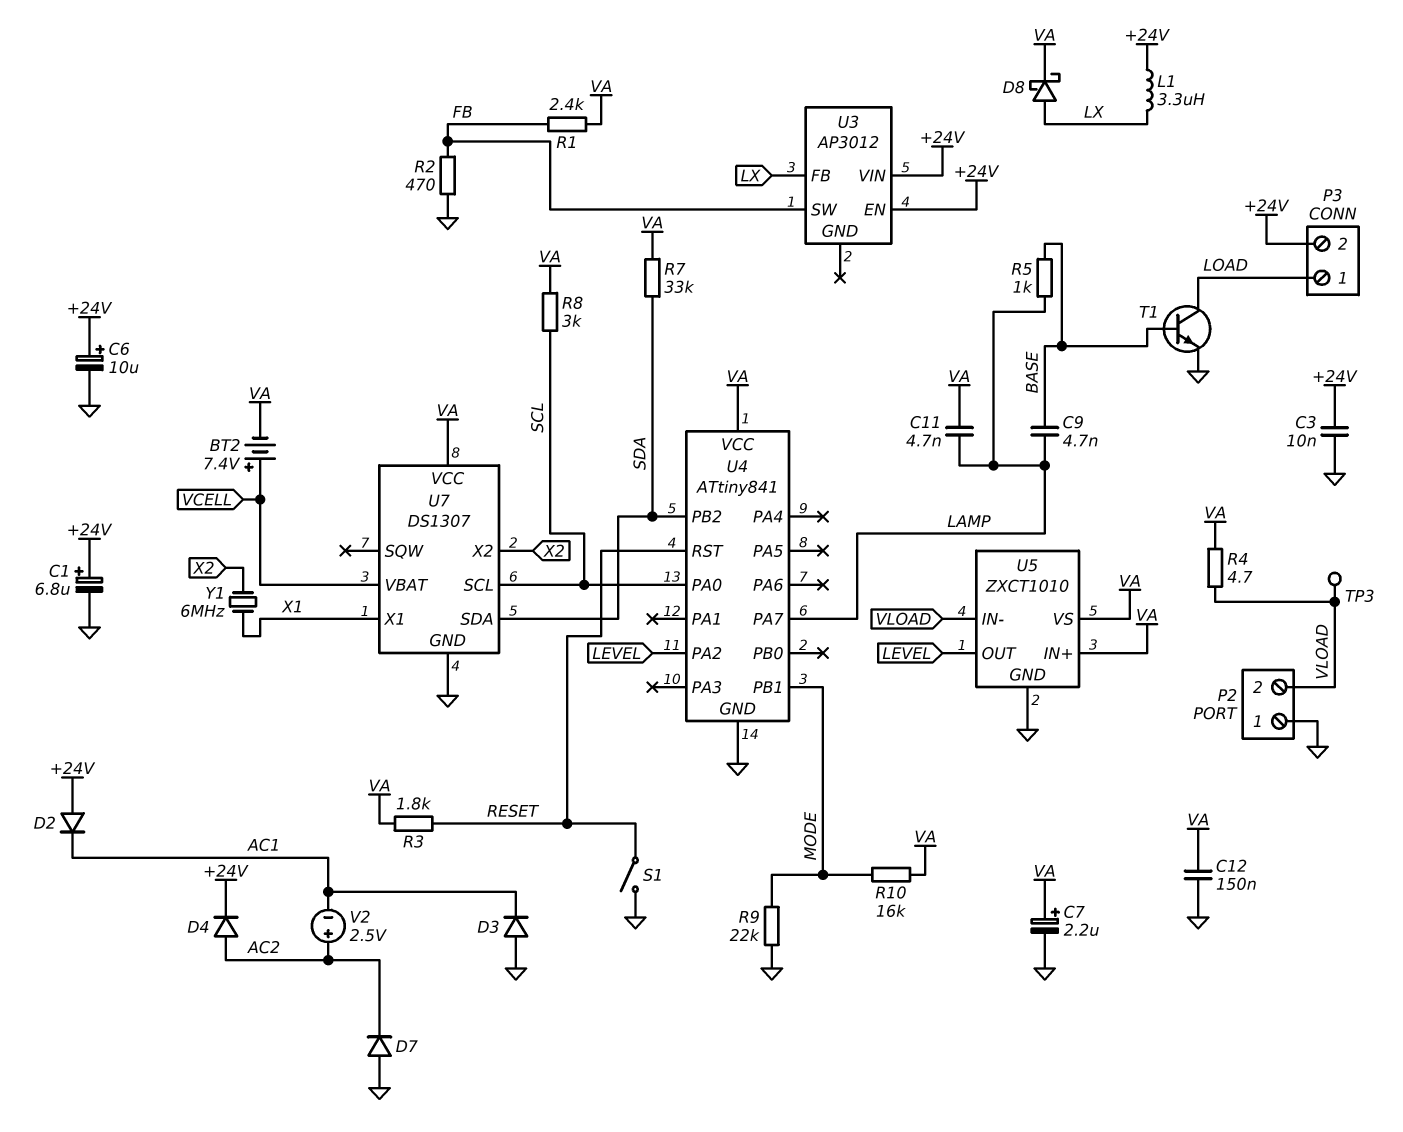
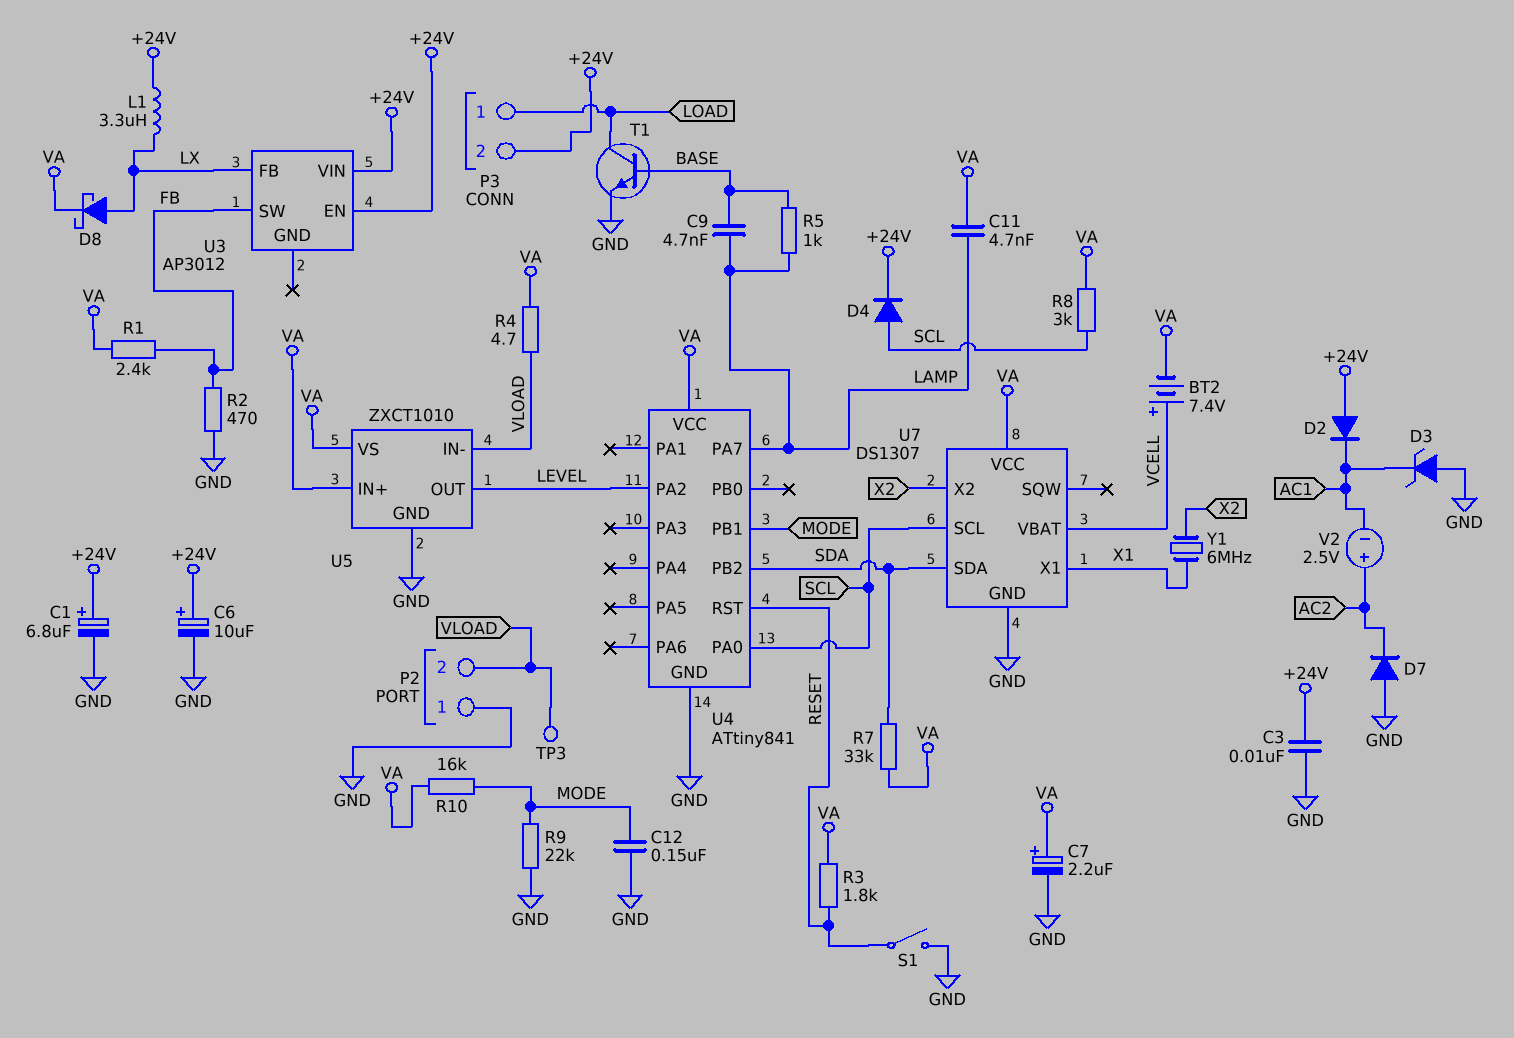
C12: 150nF (GND, VA) -> 150nF (GND, MODE)
D3: diode (A GND, K AC1) -> zener (A GND, K AC1)
D4: diode (A AC2, K +24V) -> diode (A SCL, K +24V)

